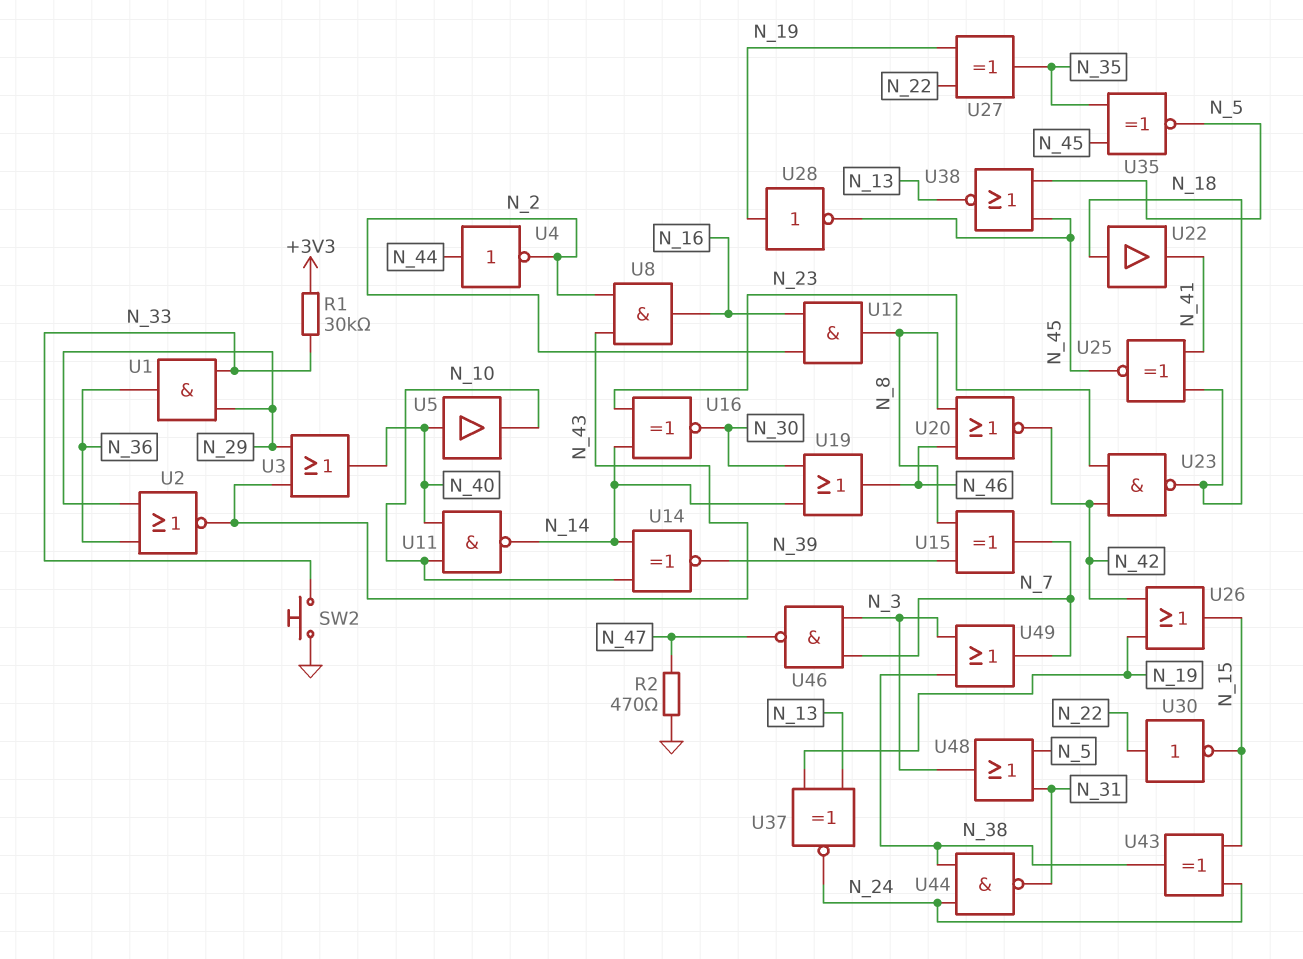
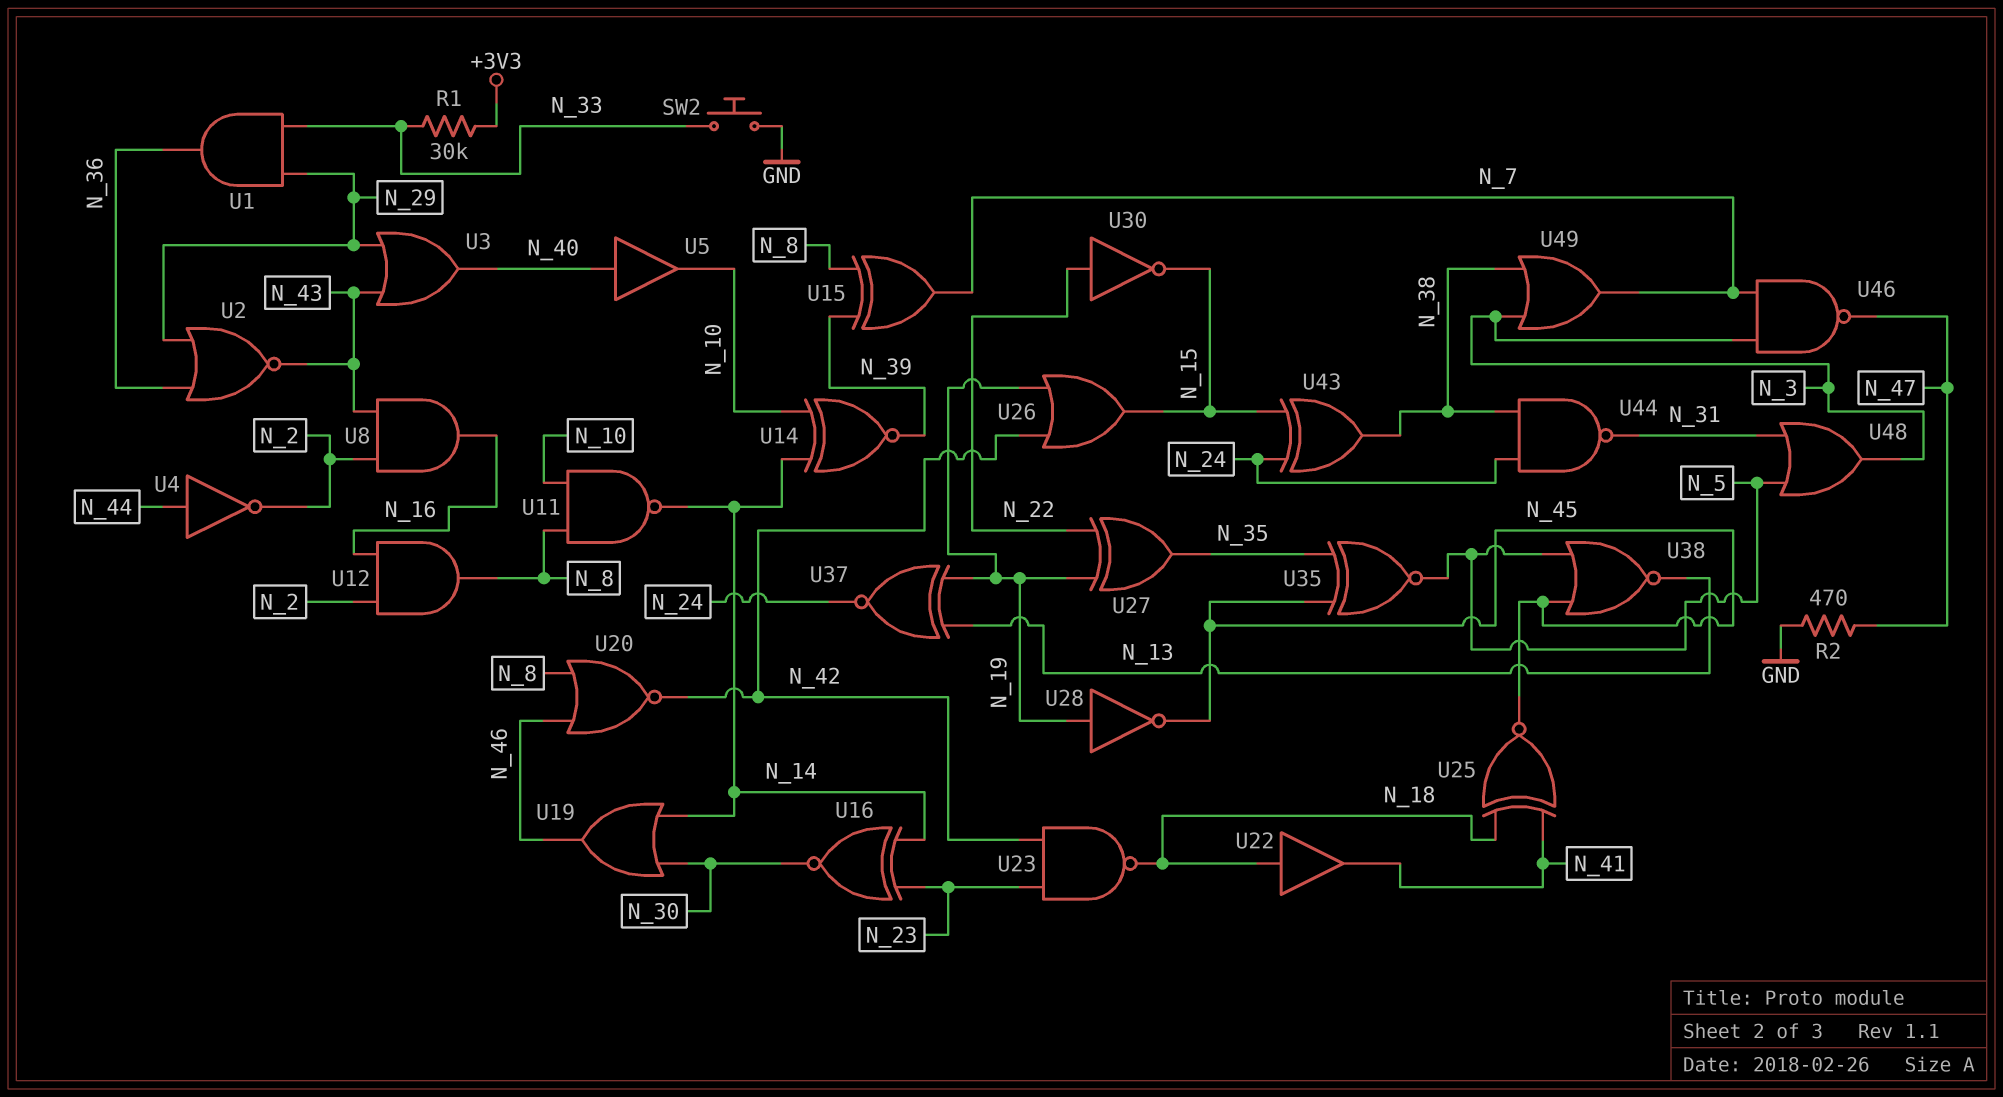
U11: NAND (in N_10, in N_40, out N_14) -> NAND (in N_8, in N_10, out N_14)

